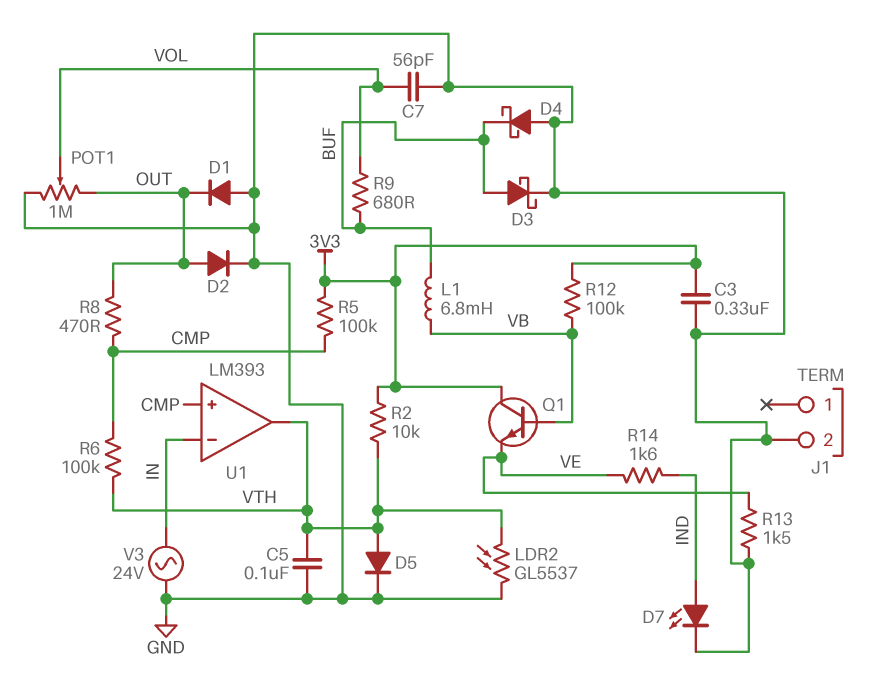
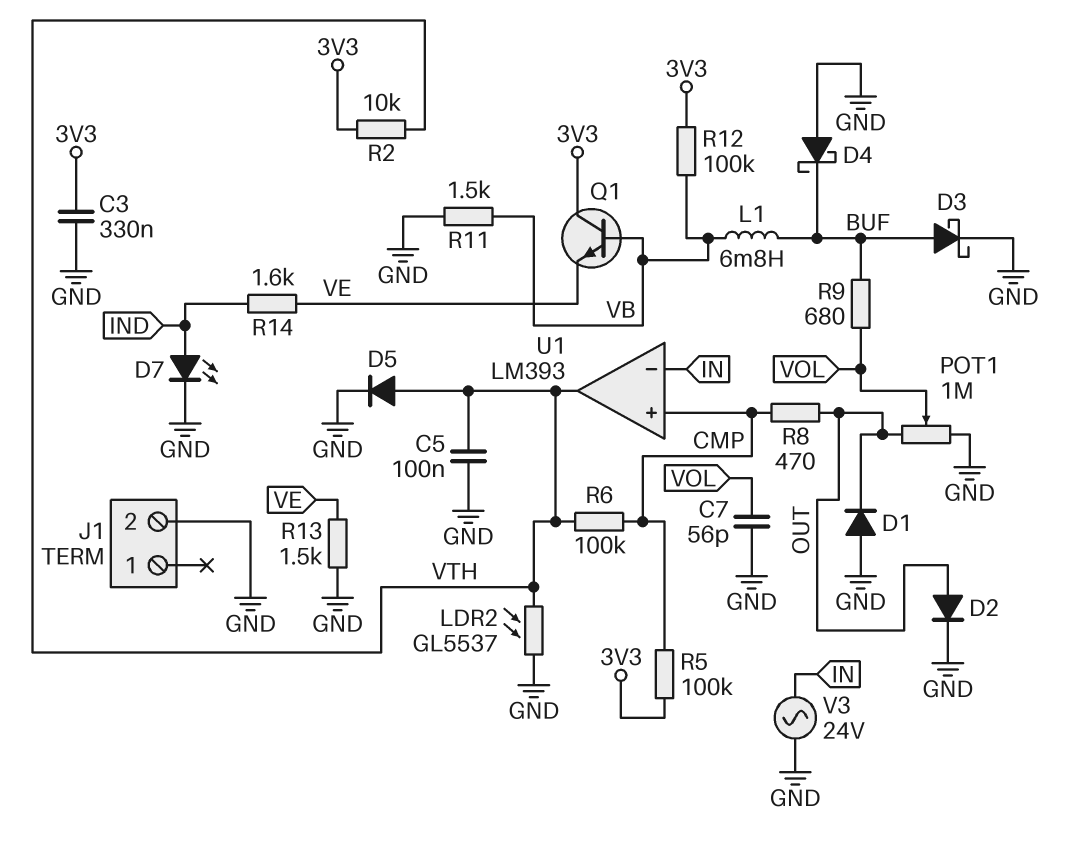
R11: none -> 1.5k (GND, VB)

